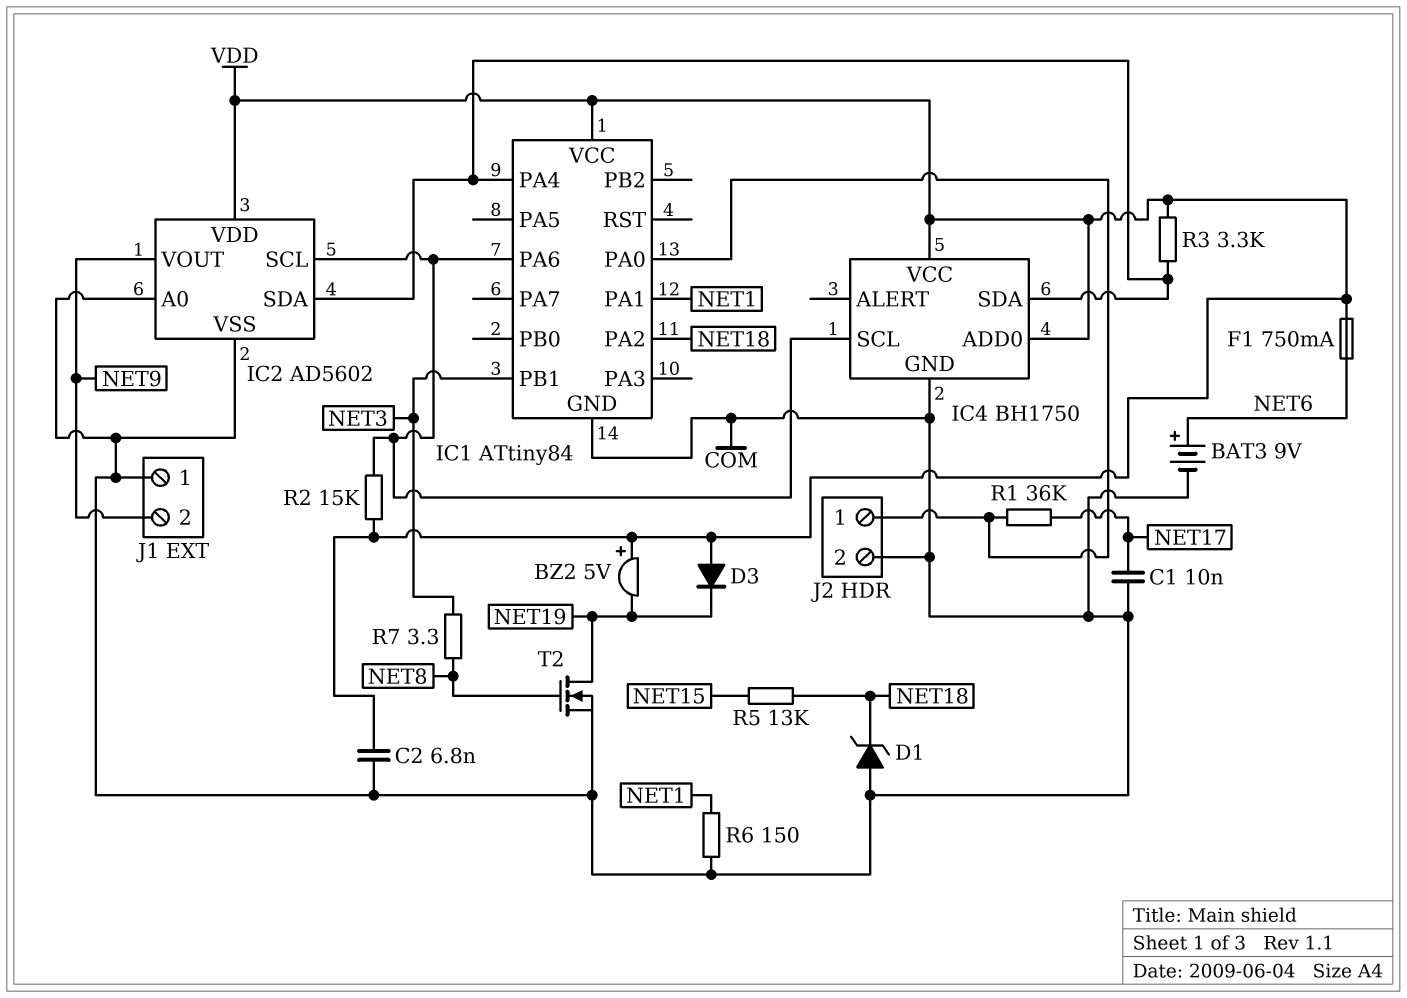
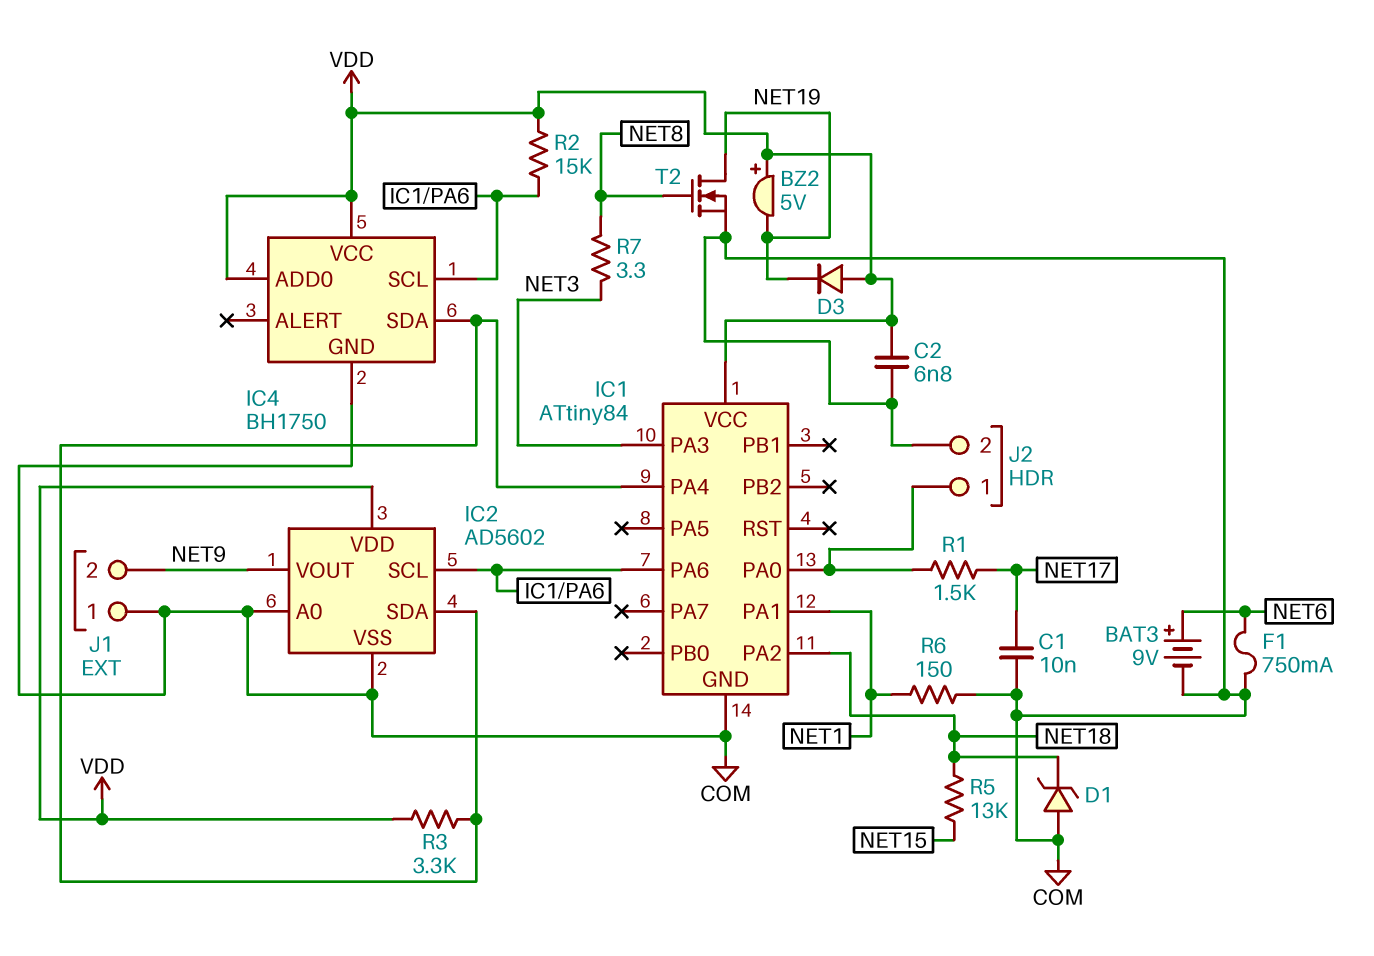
F1: 750mA (NET6, VDD) -> 750mA (COM, NET6)
IC1 pin PA3: none -> NET3
IC1 pin PB1: NET3 -> none
R1: 36k (IC1/PA0, NET17) -> 1.5k (IC1/PA0, NET17)

